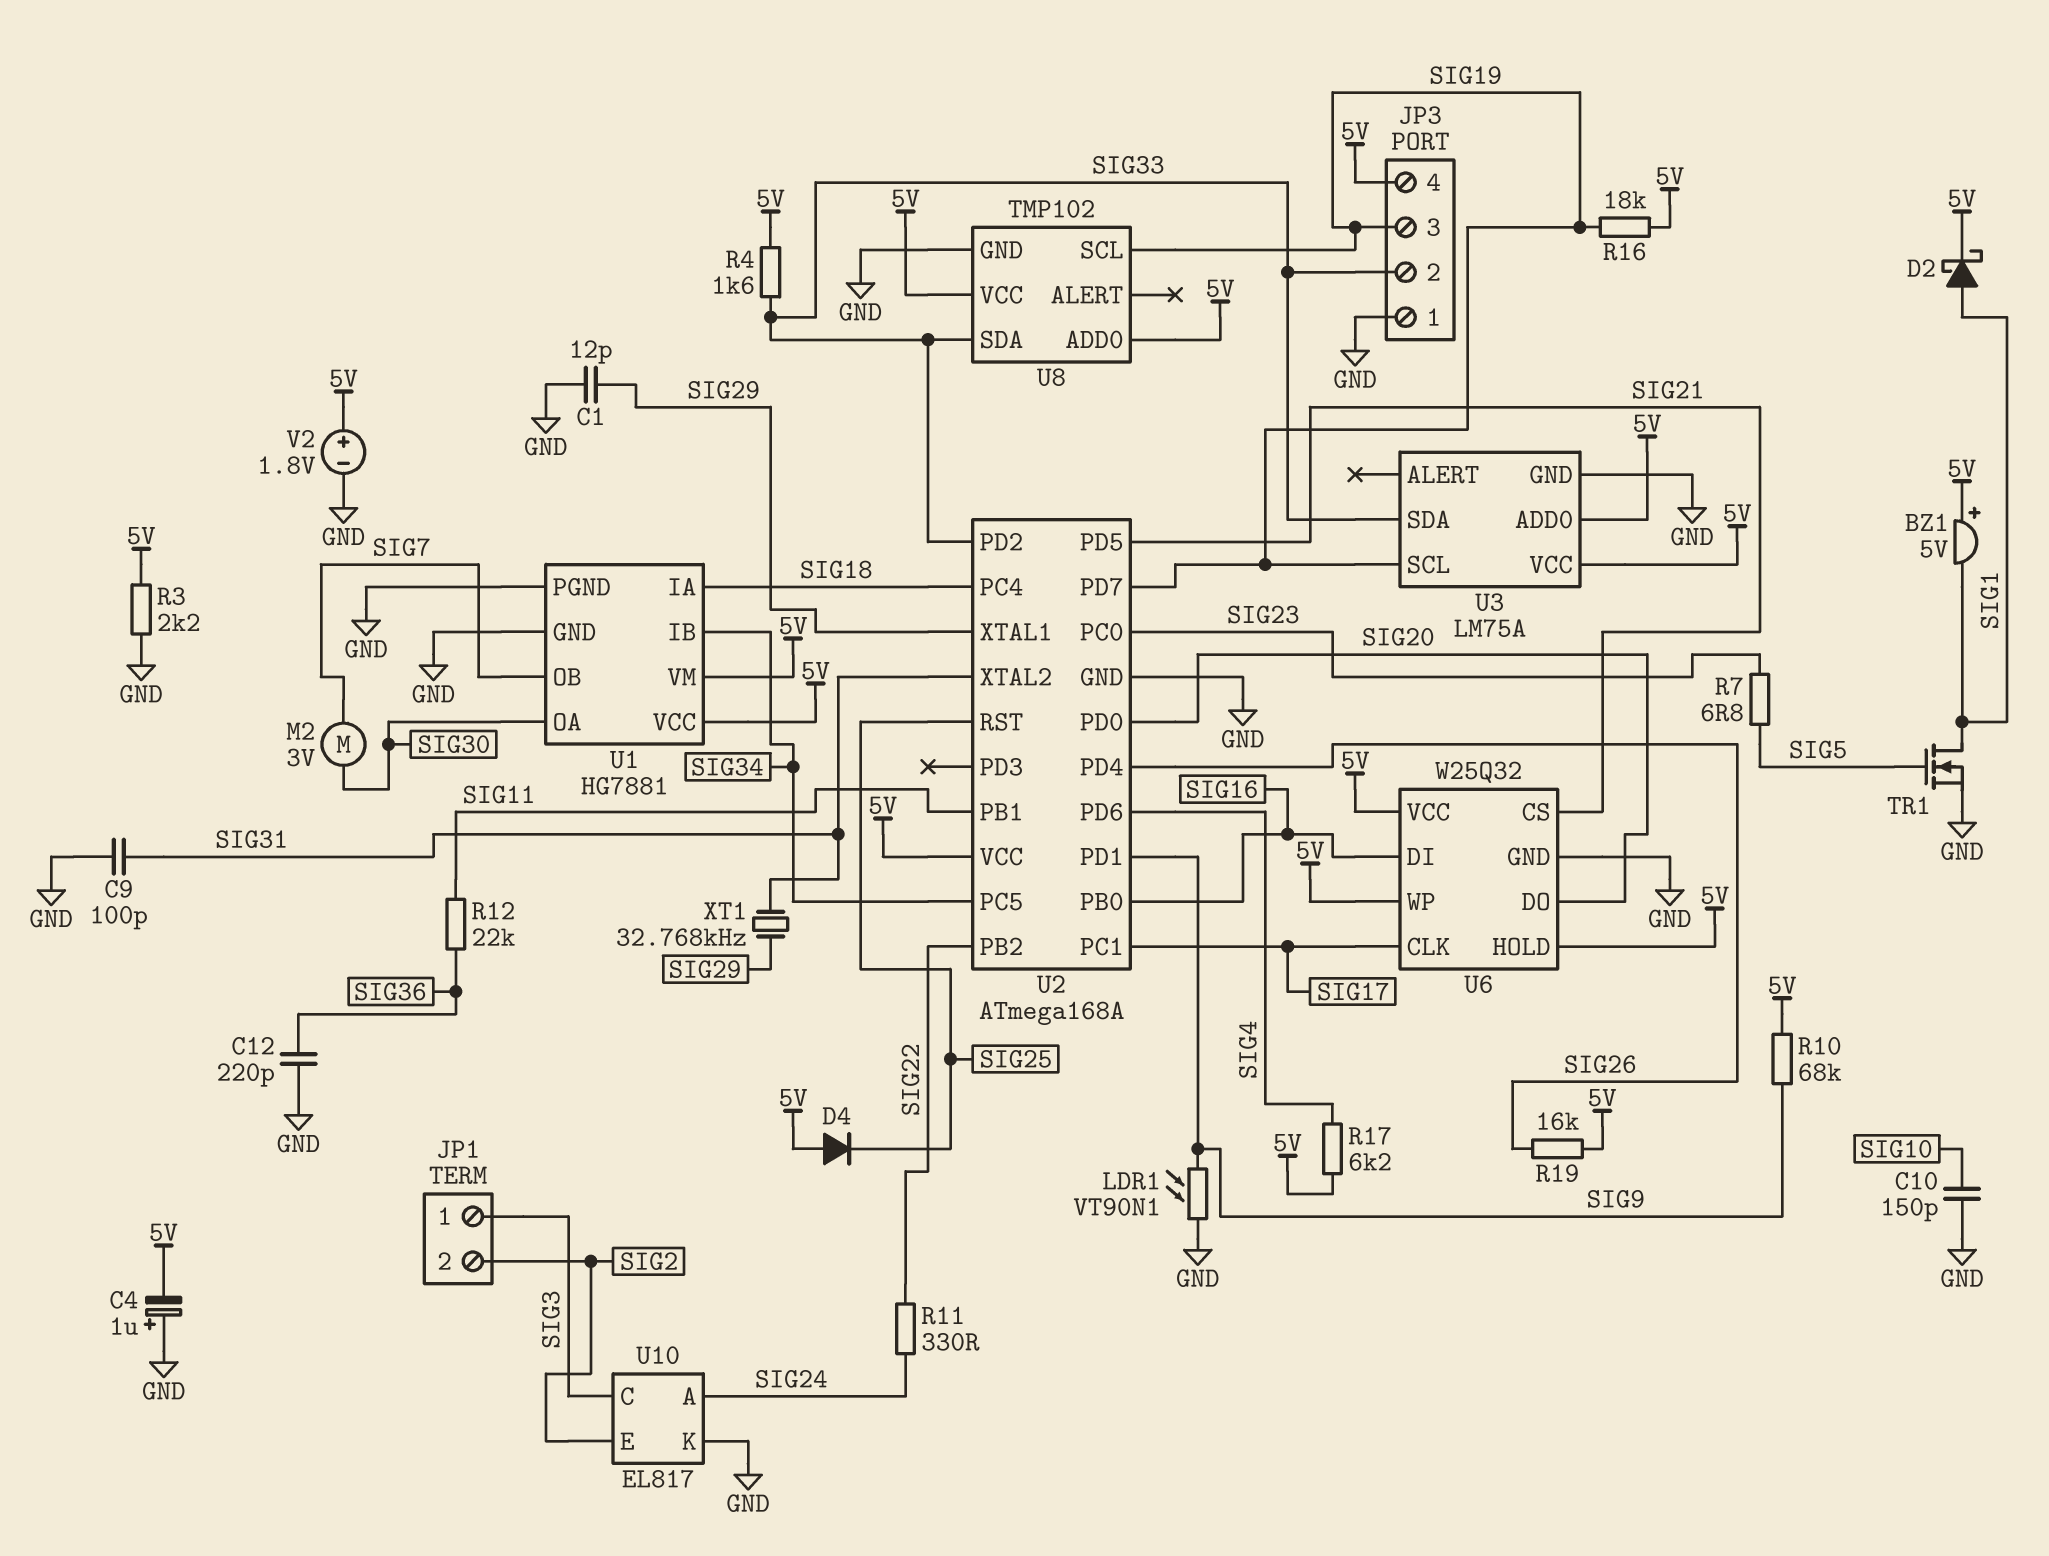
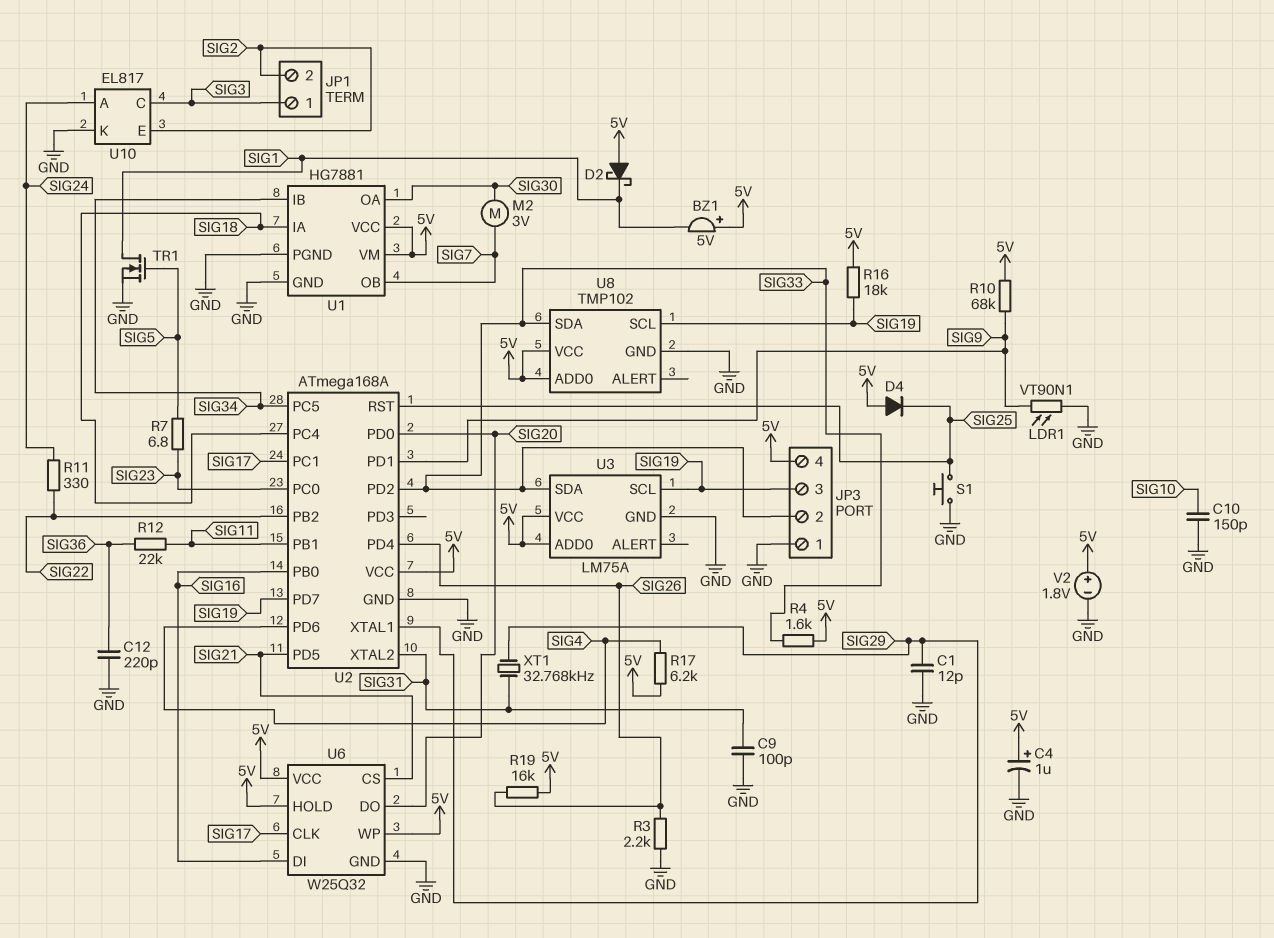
C4: 1uF (plus GND, minus 5V) -> 1uF (plus 5V, minus GND)
D2: schottky (A SIG1, K 5V) -> schottky (A 5V, K SIG1)
R3: 2.2k (5V, GND) -> 2.2k (GND, SIG26)
S1: none -> button (GND, SIG25)

